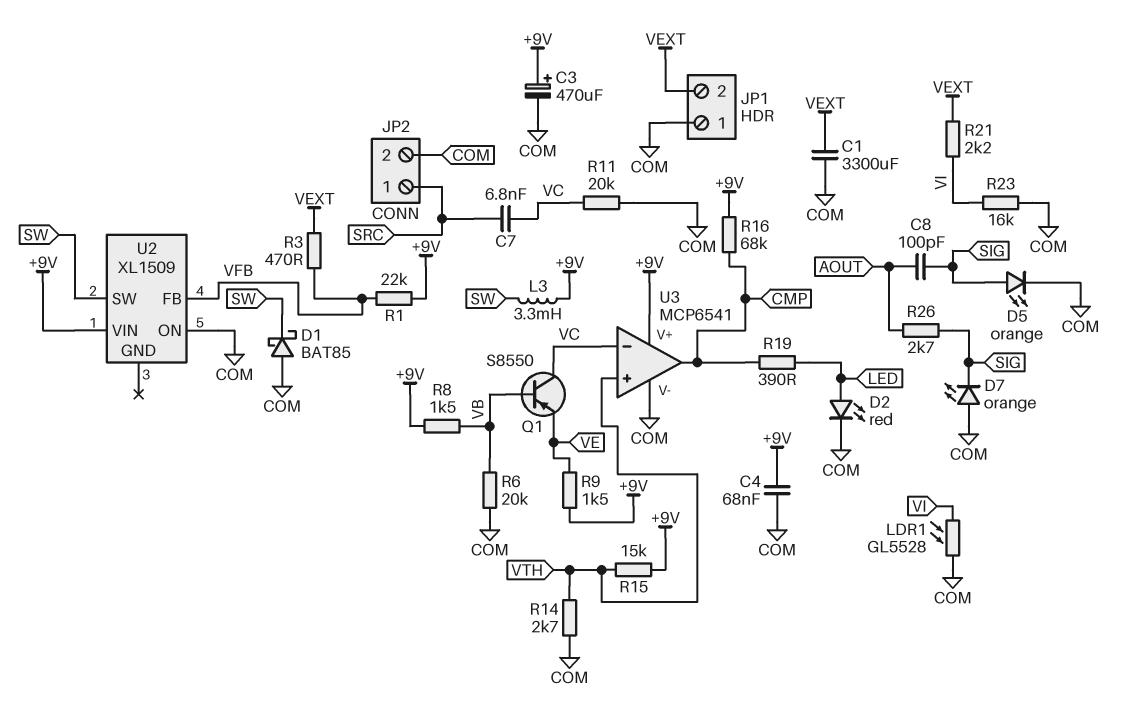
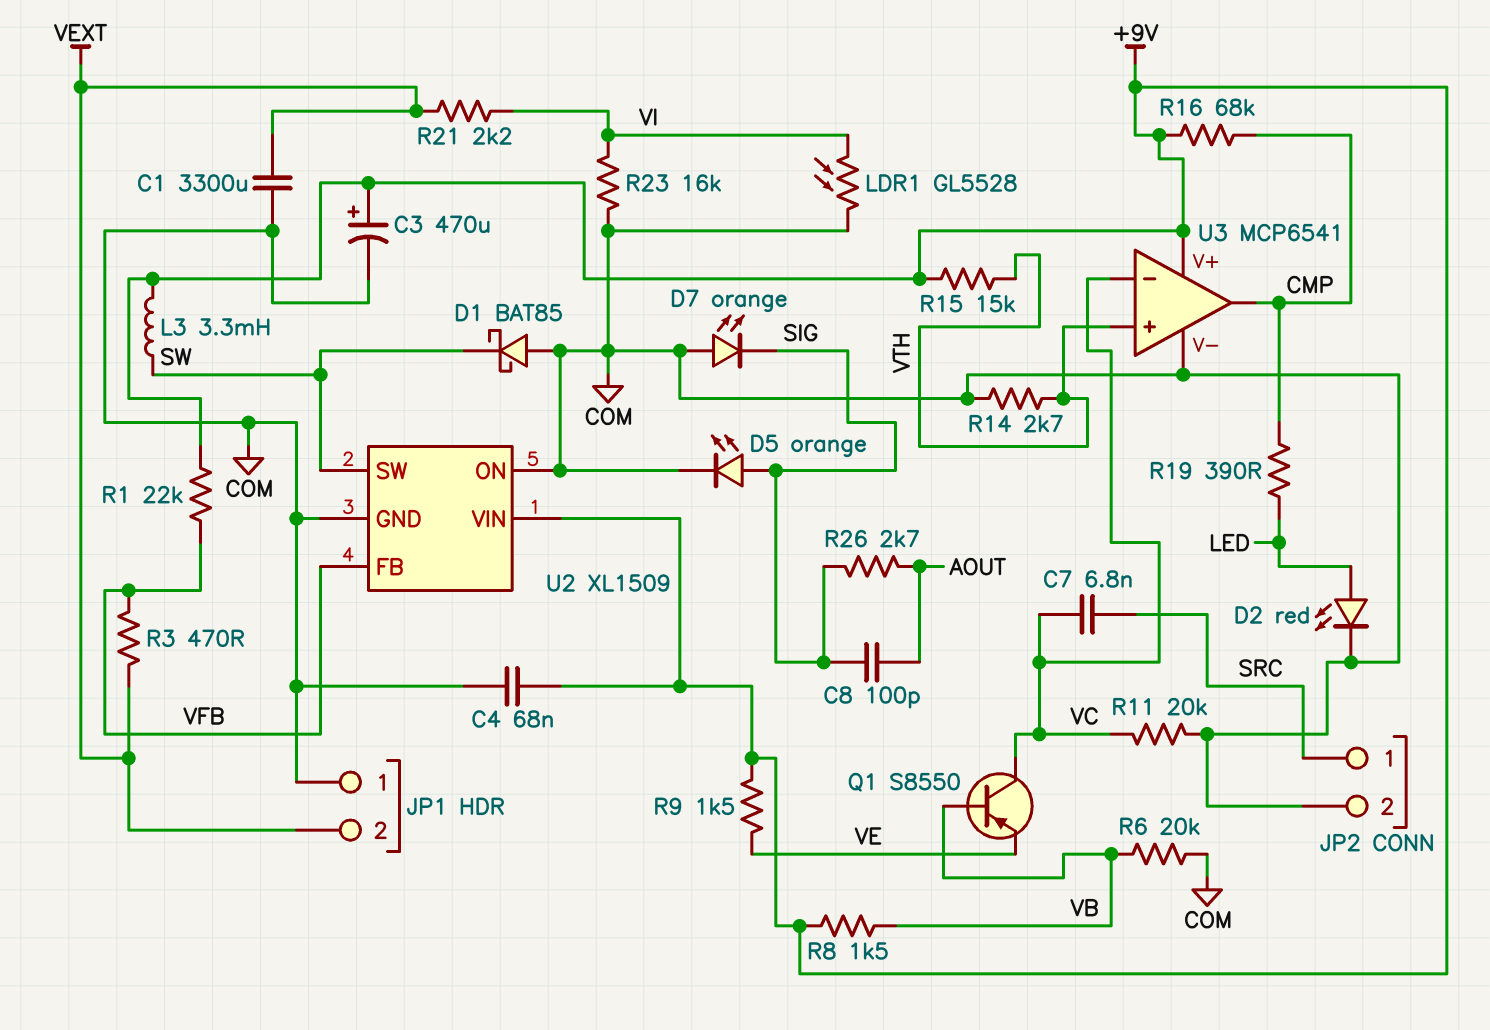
U2 pin GND: none -> COM

